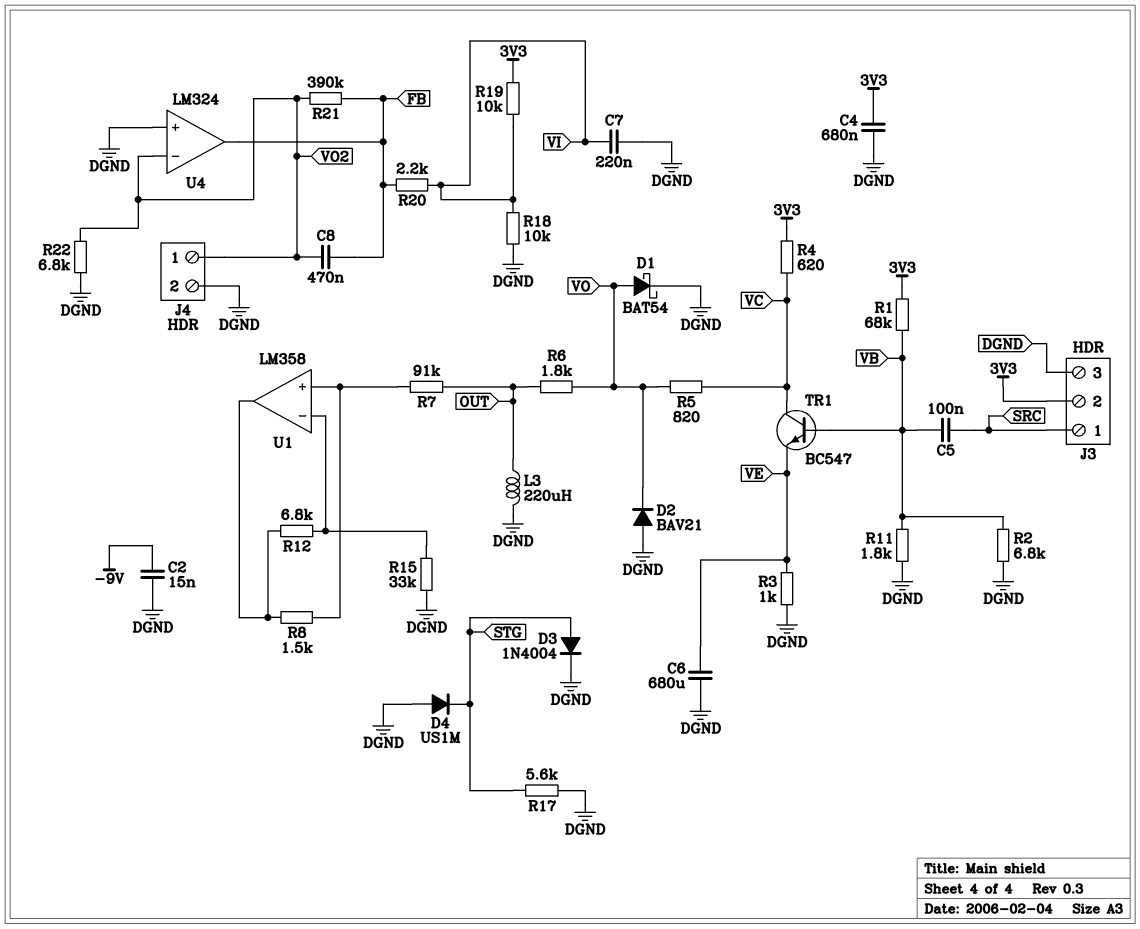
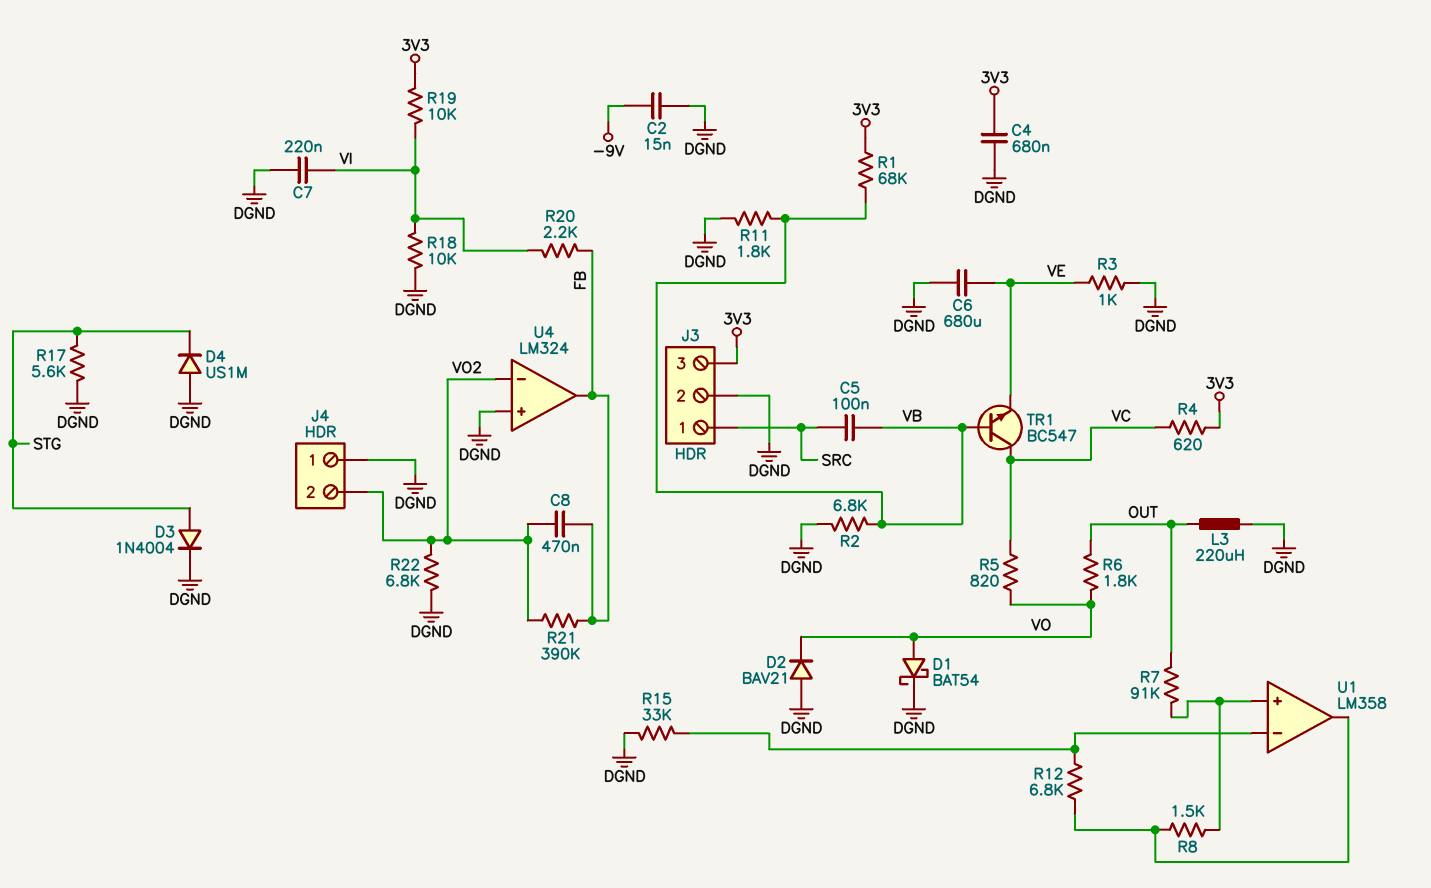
J3 pin 2: 3V3 -> DGND
J3 pin 3: DGND -> 3V3
J4 pin 1: VO2 -> DGND
J4 pin 2: DGND -> VO2

